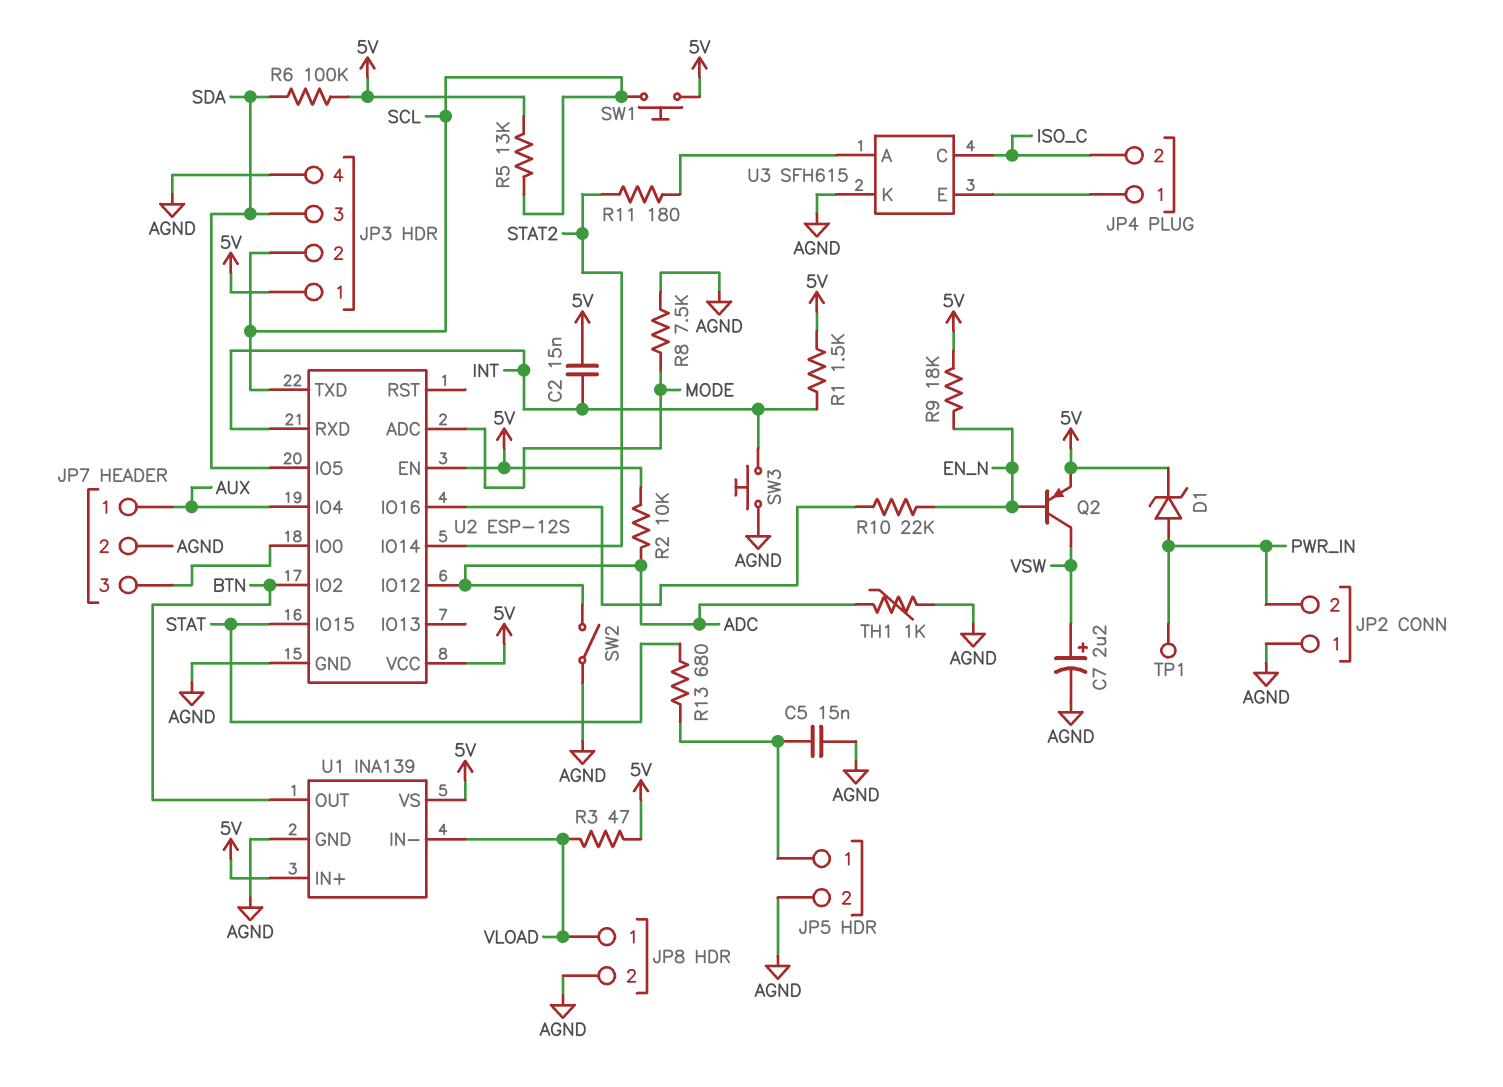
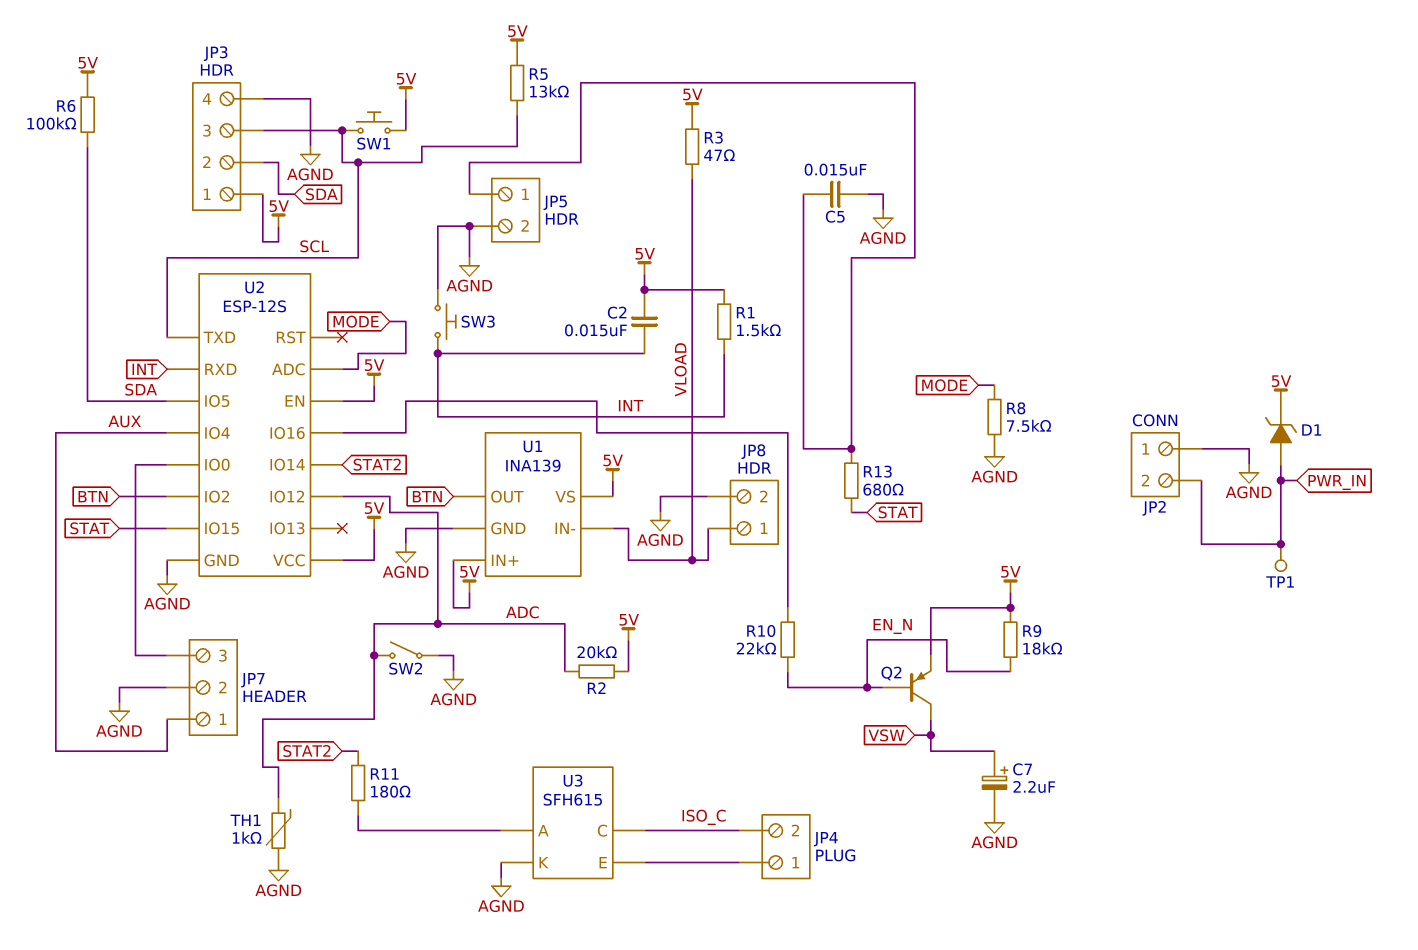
JP3 pin 2: SCL -> SDA
JP3 pin 3: SDA -> SCL
R2: 10k (5V, ADC) -> 20k (5V, ADC)

